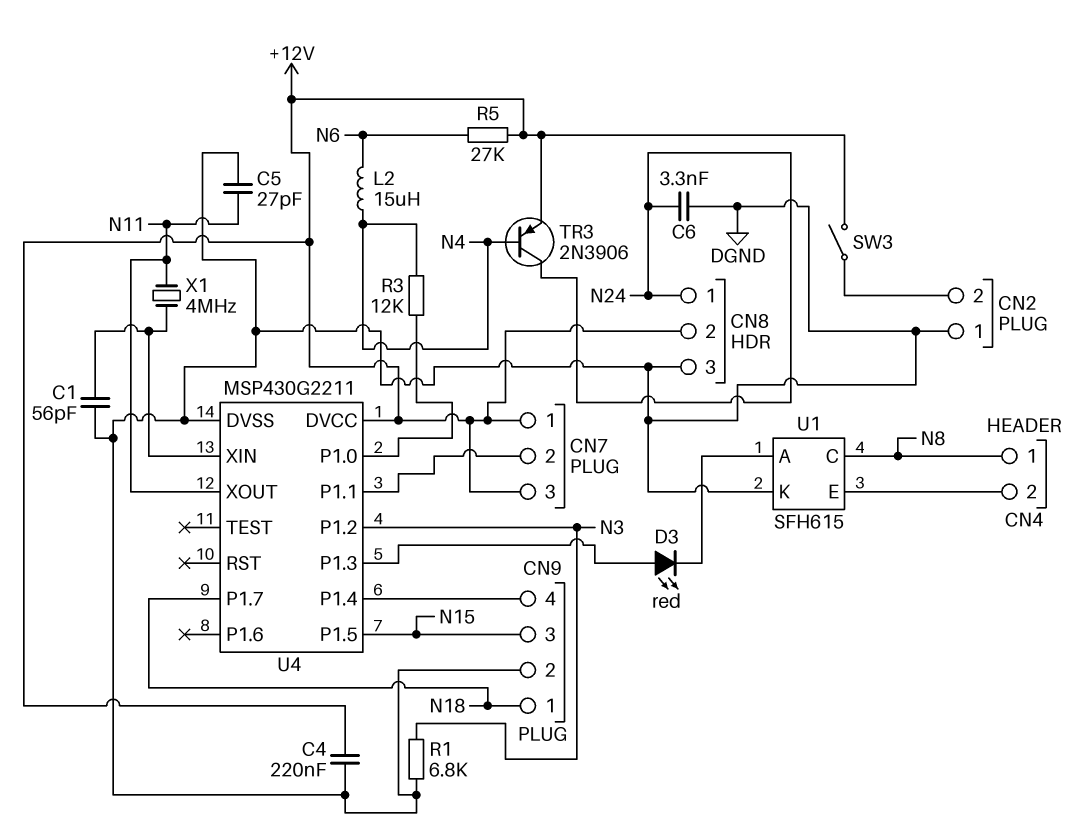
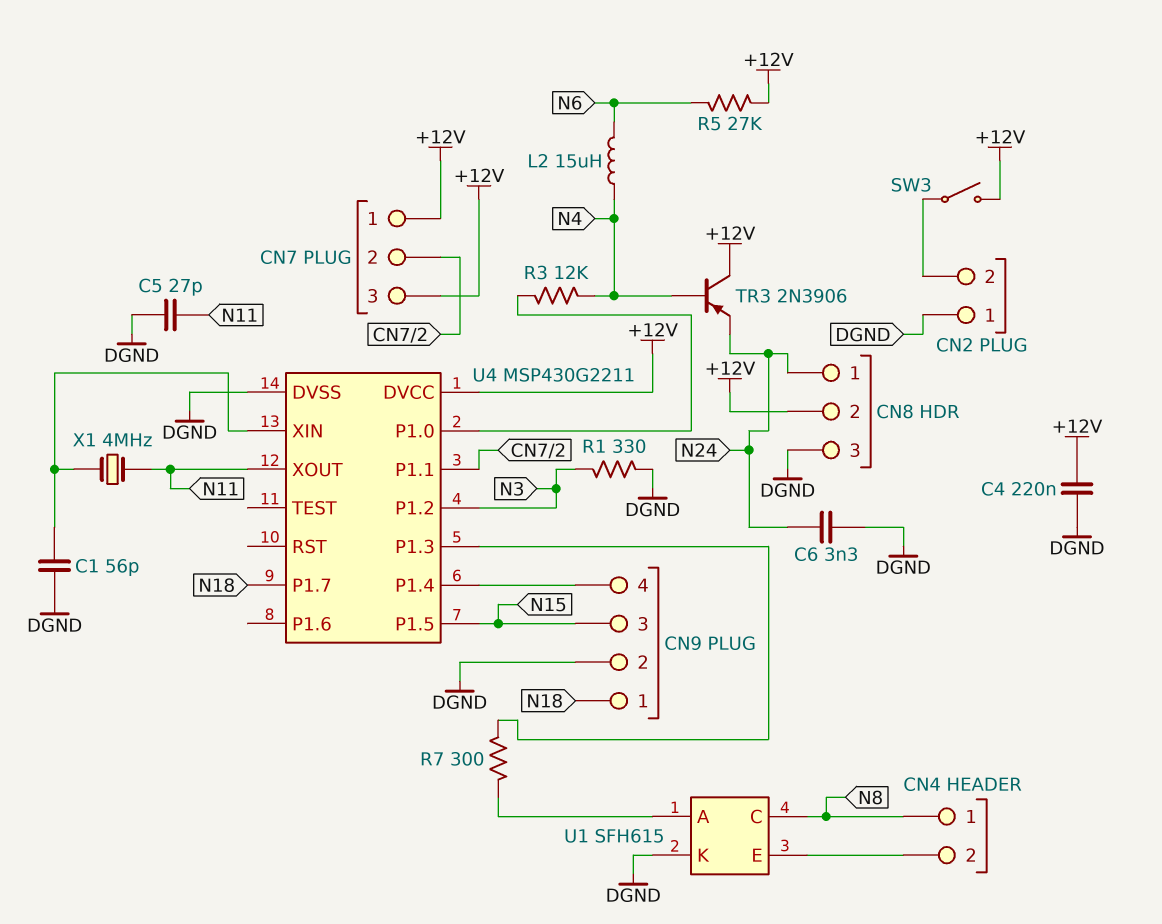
D3: LED red (A U4/P1.3, K U1/A) -> none
R1: 6.8k (DGND, N3) -> 330 (DGND, N3)
R7: none -> 300 (U1/A, U4/P1.3)
TR3: PNP 2N3906 (B N4, C N24, E +12V) -> PNP 2N3906 (B N4, C +12V, E N24)

